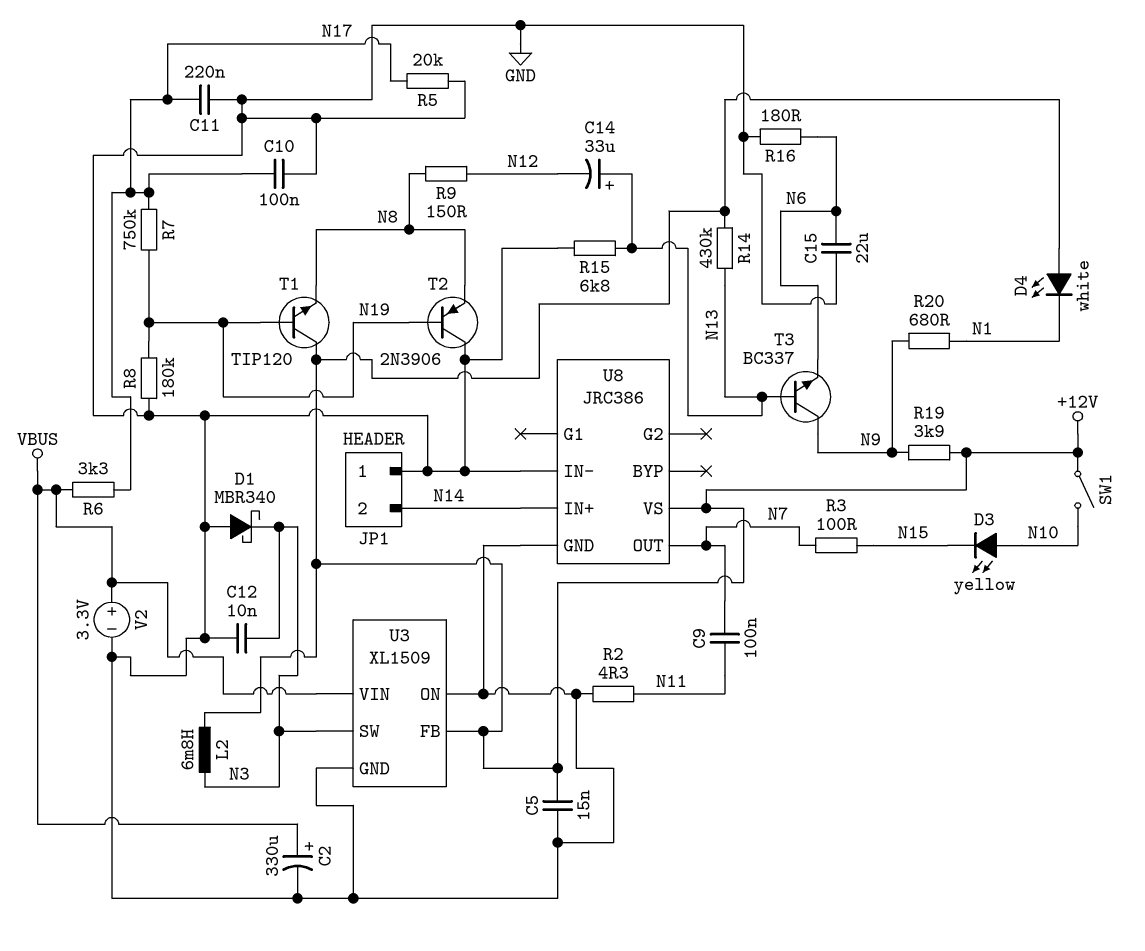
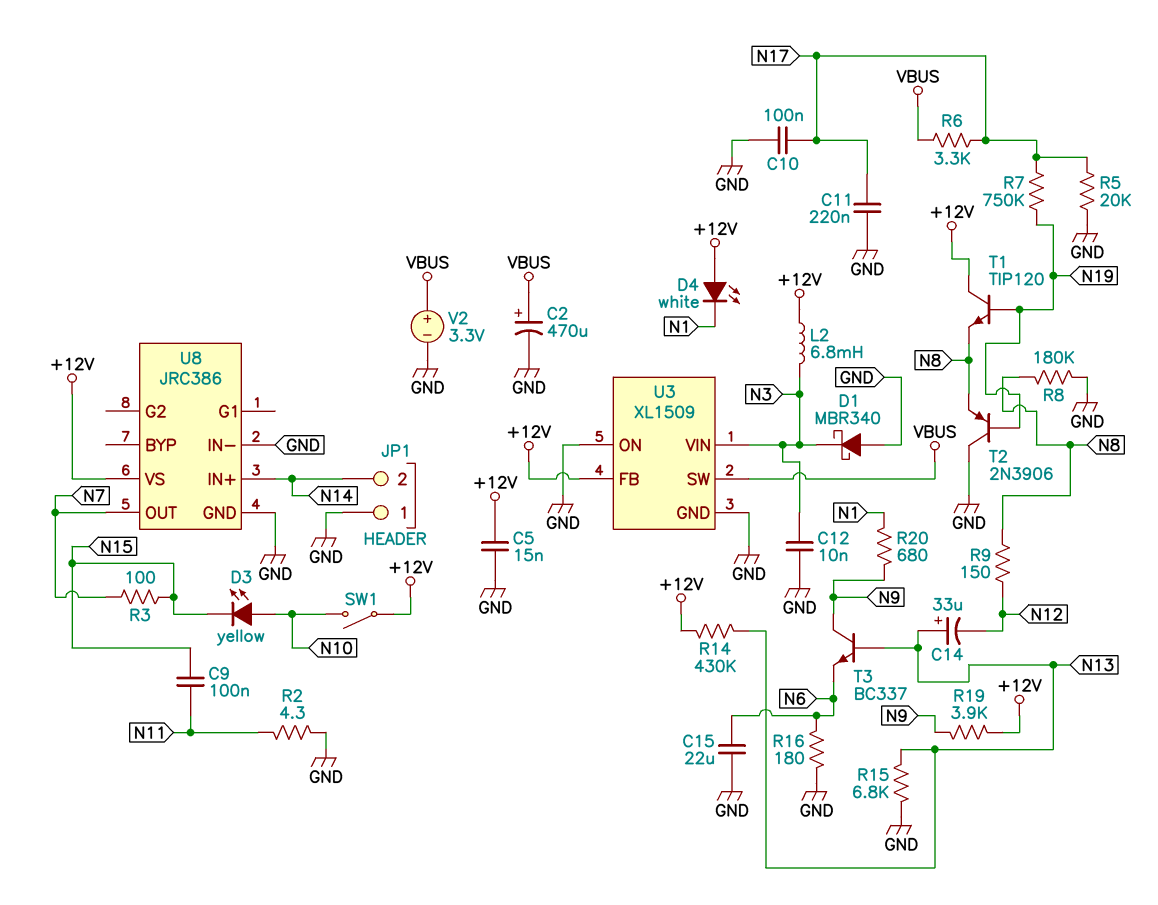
C2: 330uF (plus VBUS, minus GND) -> 470uF (plus VBUS, minus GND)
C9: 100nF (N7, N11) -> 100nF (N11, N15)
R8: 180k (GND, N19) -> 180k (GND, N8)
U3 pin SW: N3 -> VBUS
U3 pin VIN: VBUS -> N3

